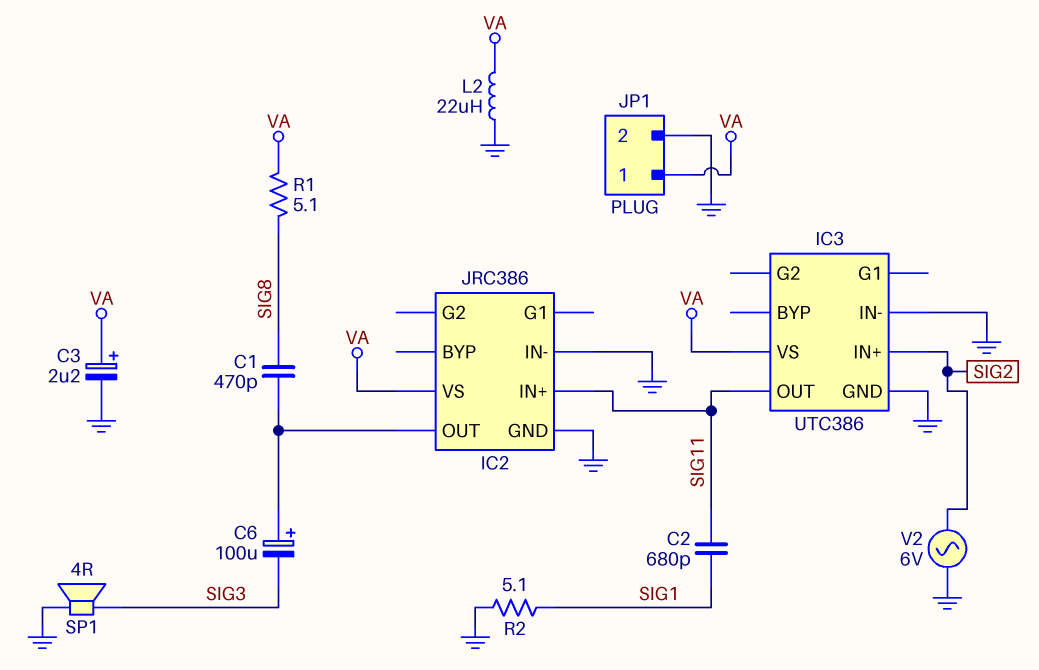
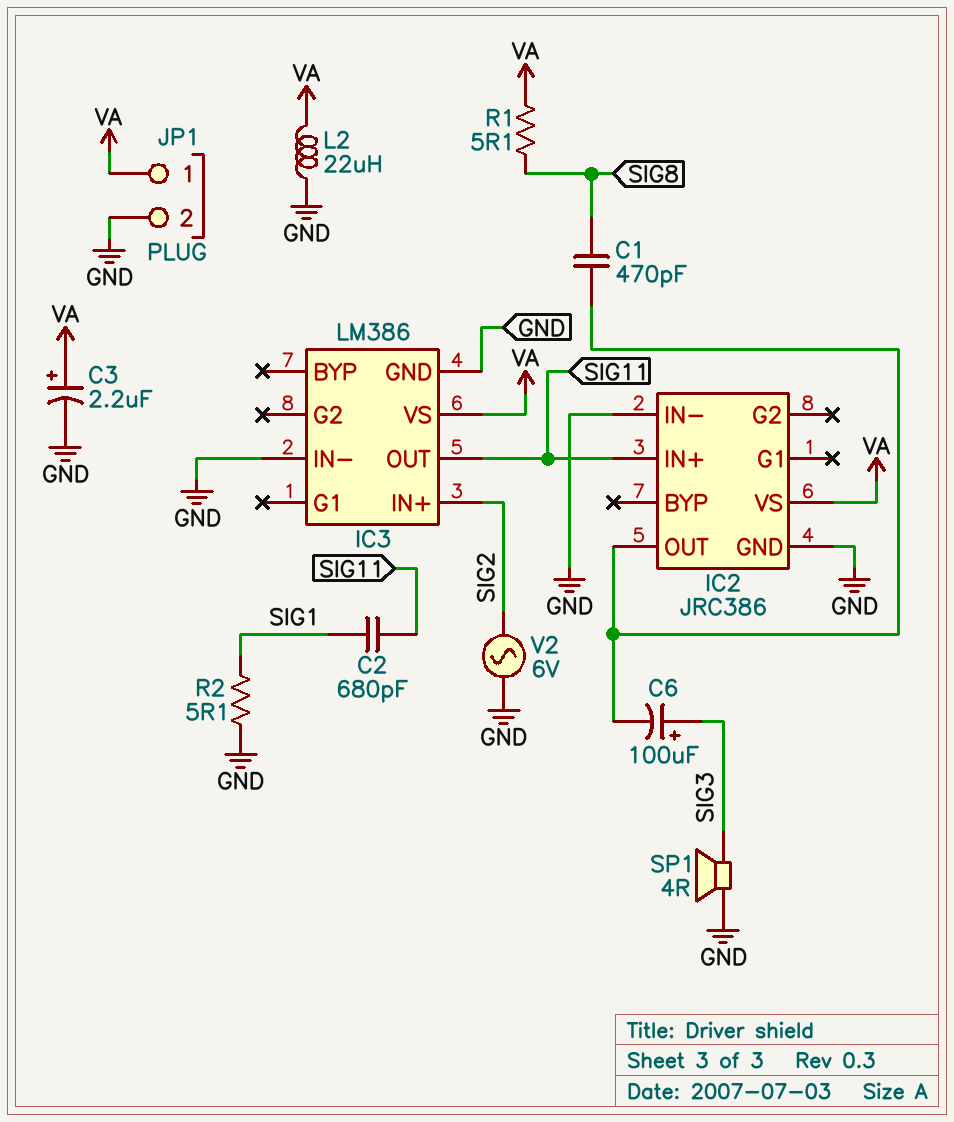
C6: 100uF (plus IC2/OUT, minus SIG3) -> 100uF (plus SIG3, minus IC2/OUT)
IC3: UTC386 -> LM386

